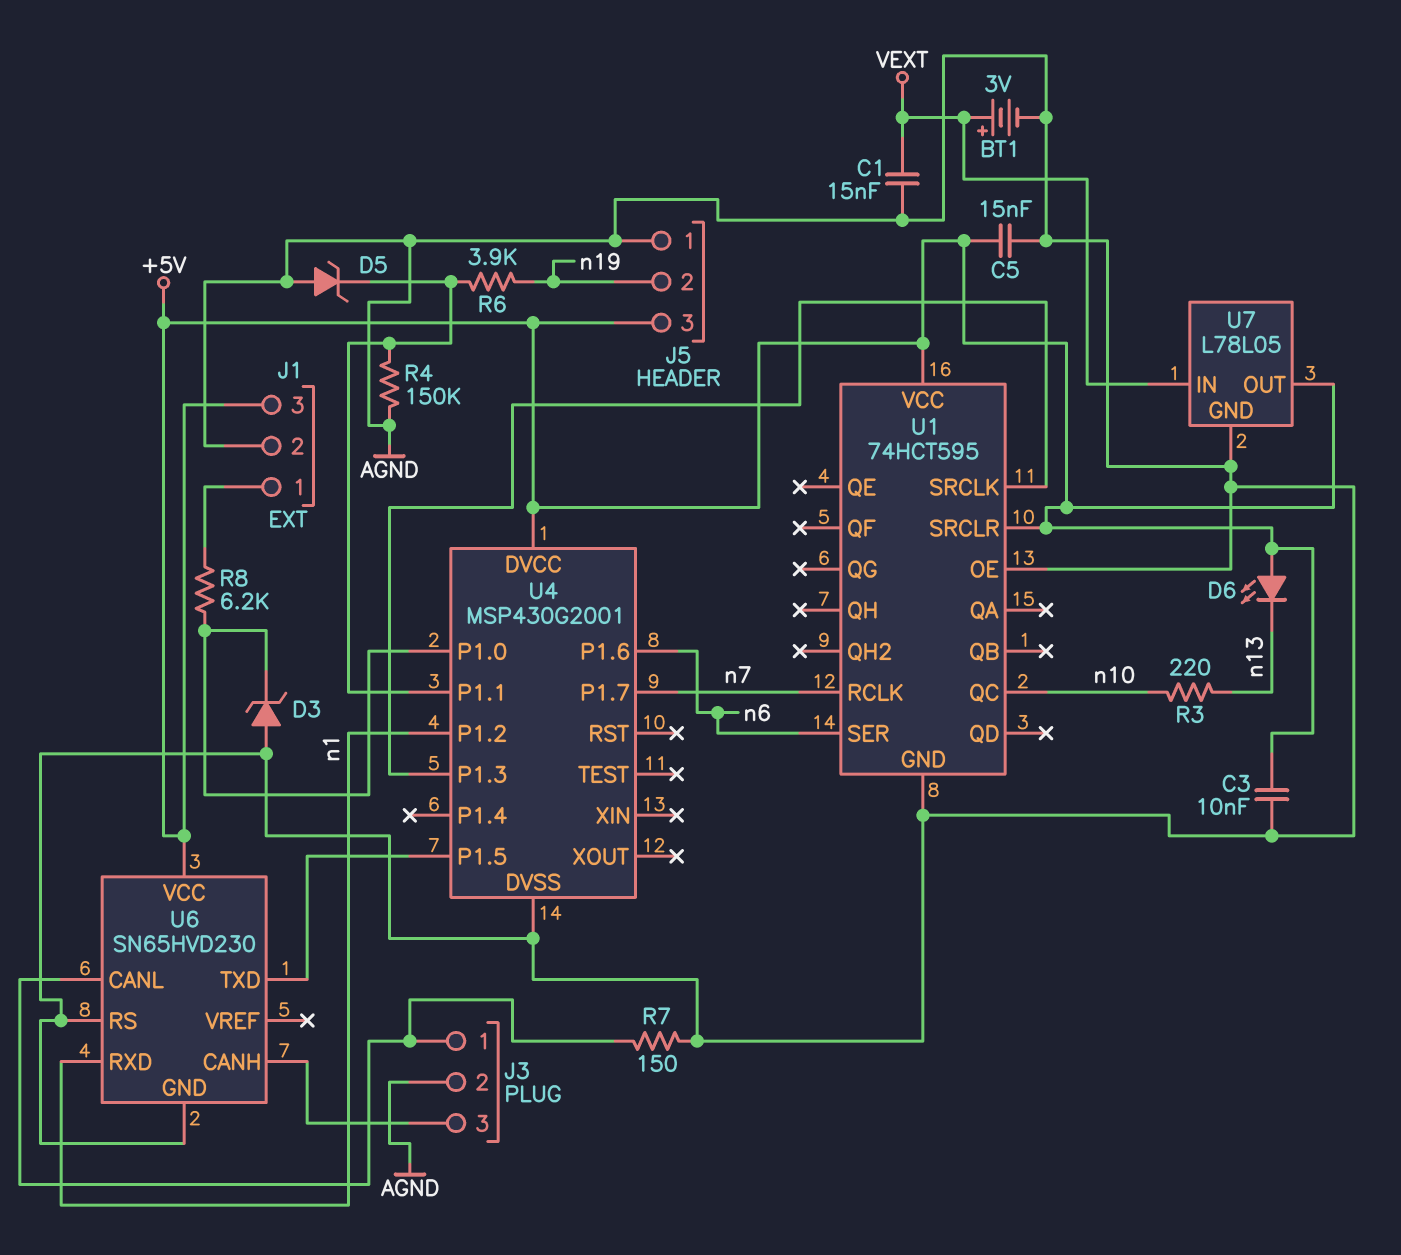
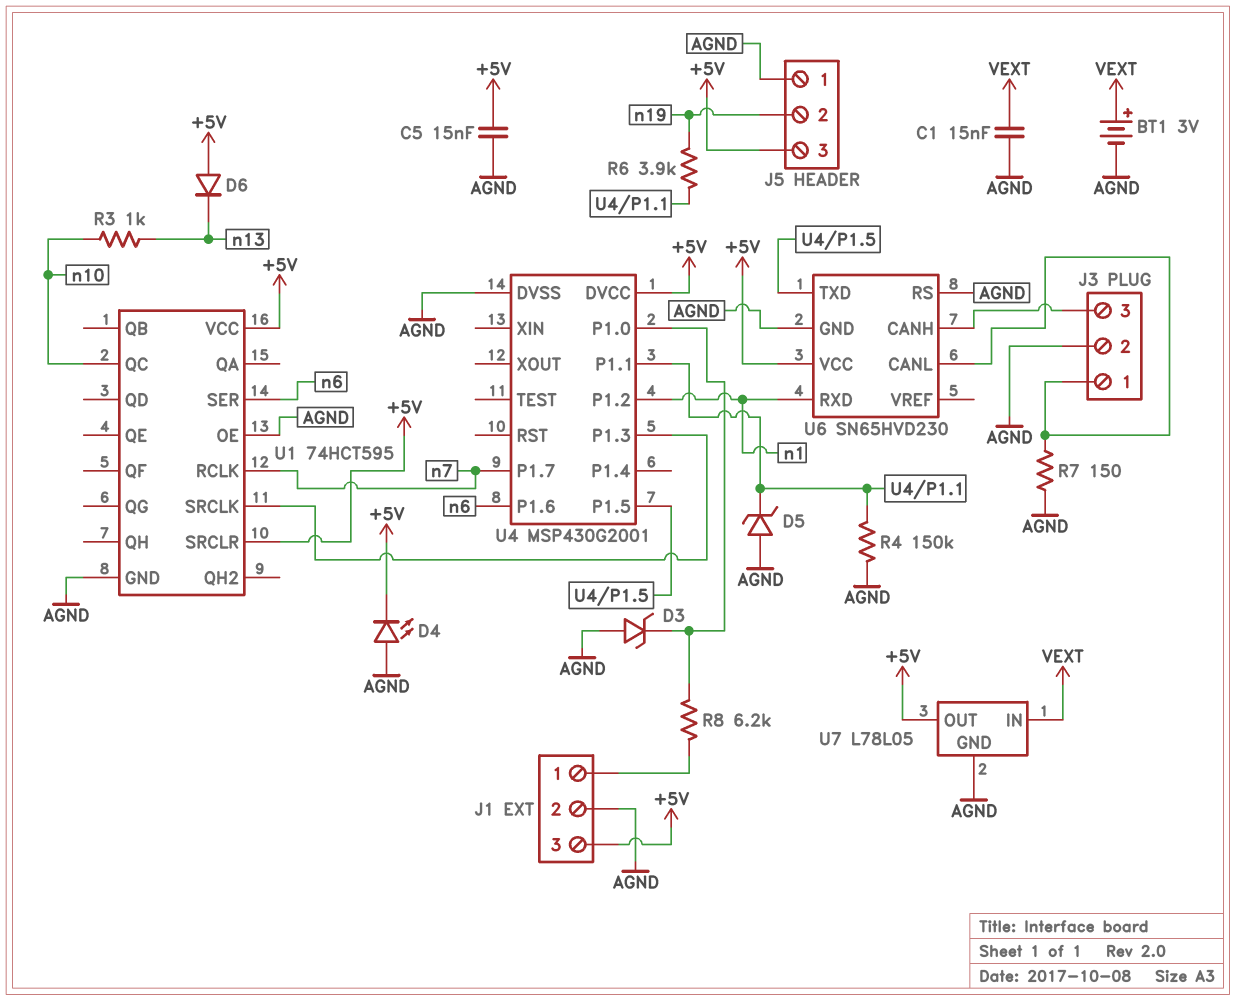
C3: 10nF (+5V, AGND) -> none
D4: none -> LED (A AGND, K +5V)
D6: LED (A +5V, K n13) -> diode (A +5V, K n13)
R3: 220 (n10, n13) -> 1k (n10, n13)

